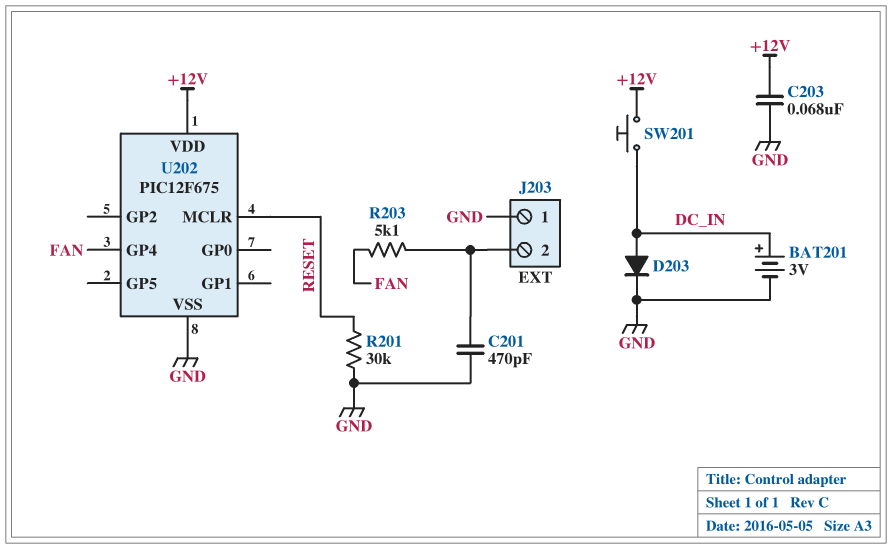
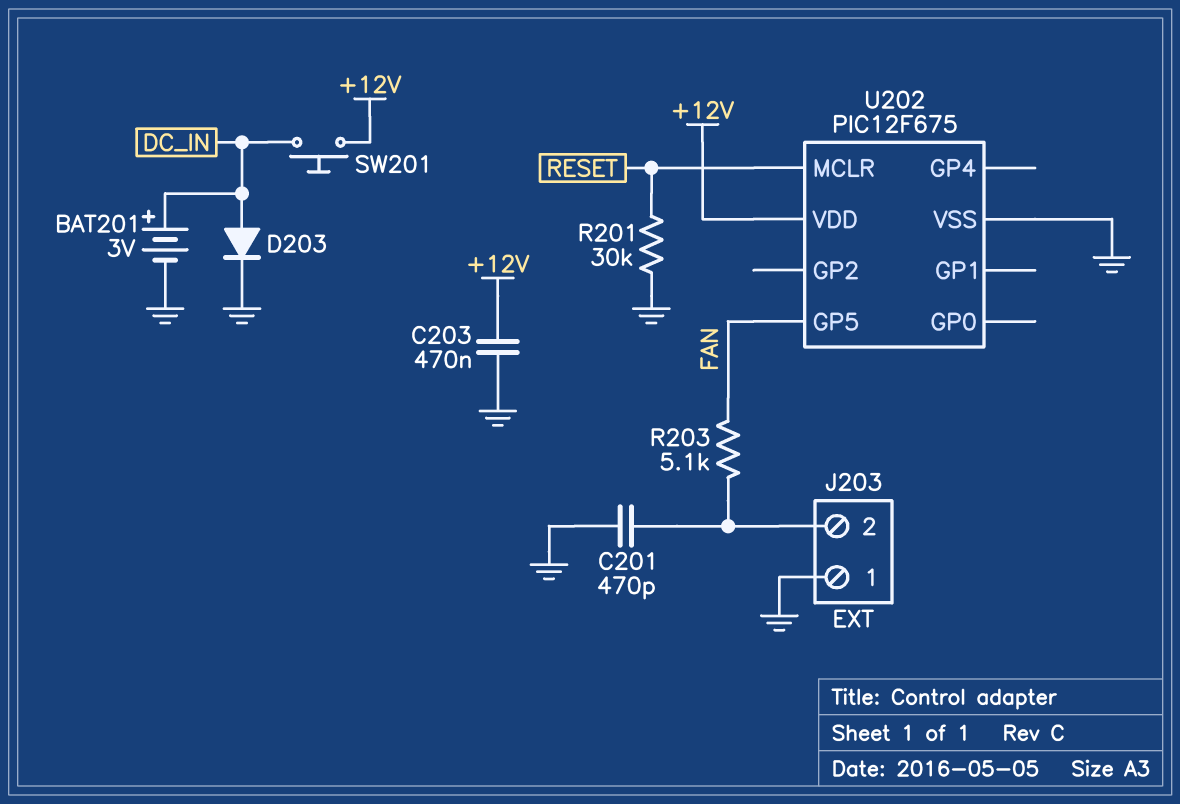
C203: 68nF (+12V, GND) -> 470nF (+12V, GND)
U202 pin GP4: FAN -> none
U202 pin GP5: none -> FAN

